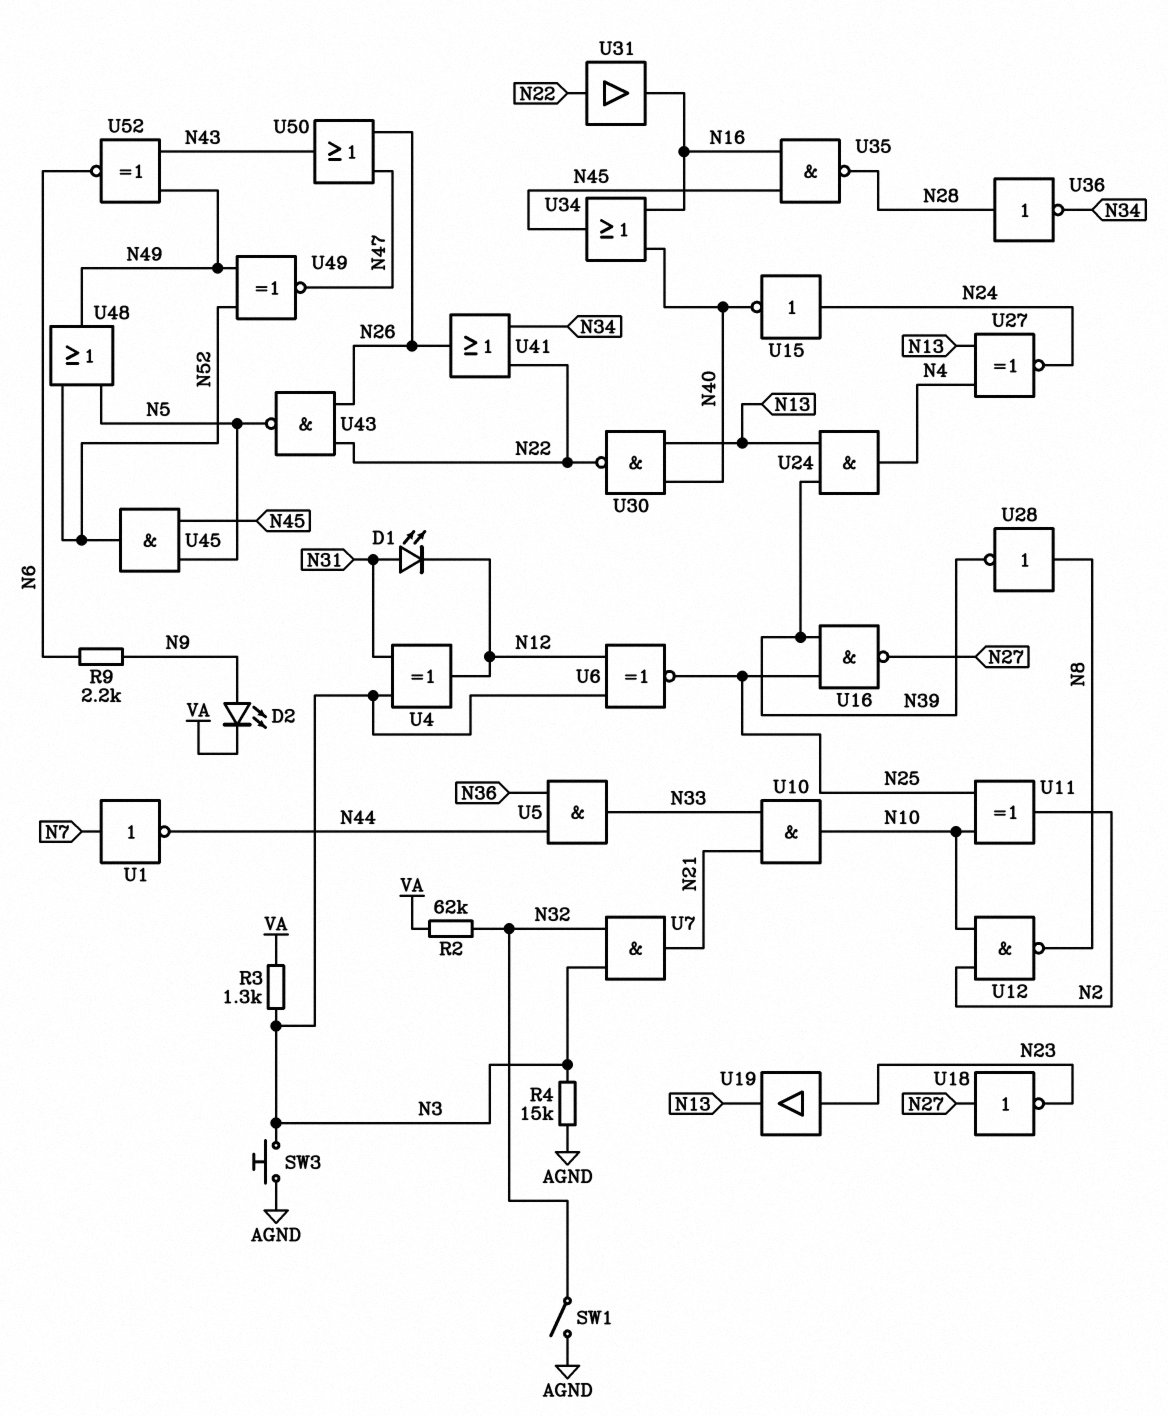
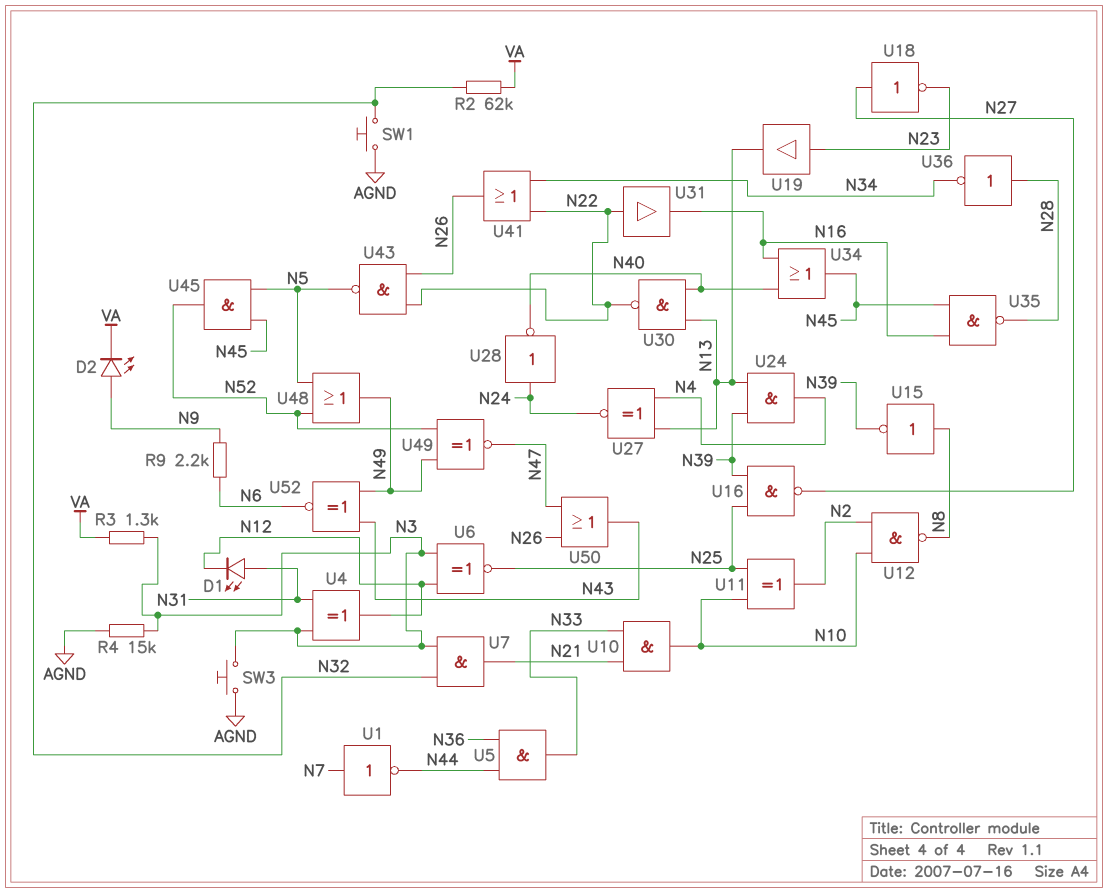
SW1: switch (AGND, N32) -> button (AGND, N32)
U15: NOT (in N24, out N40) -> NOT (in N8, out N39)
U28: NOT (in N8, out N39) -> NOT (in N24, out N40)

